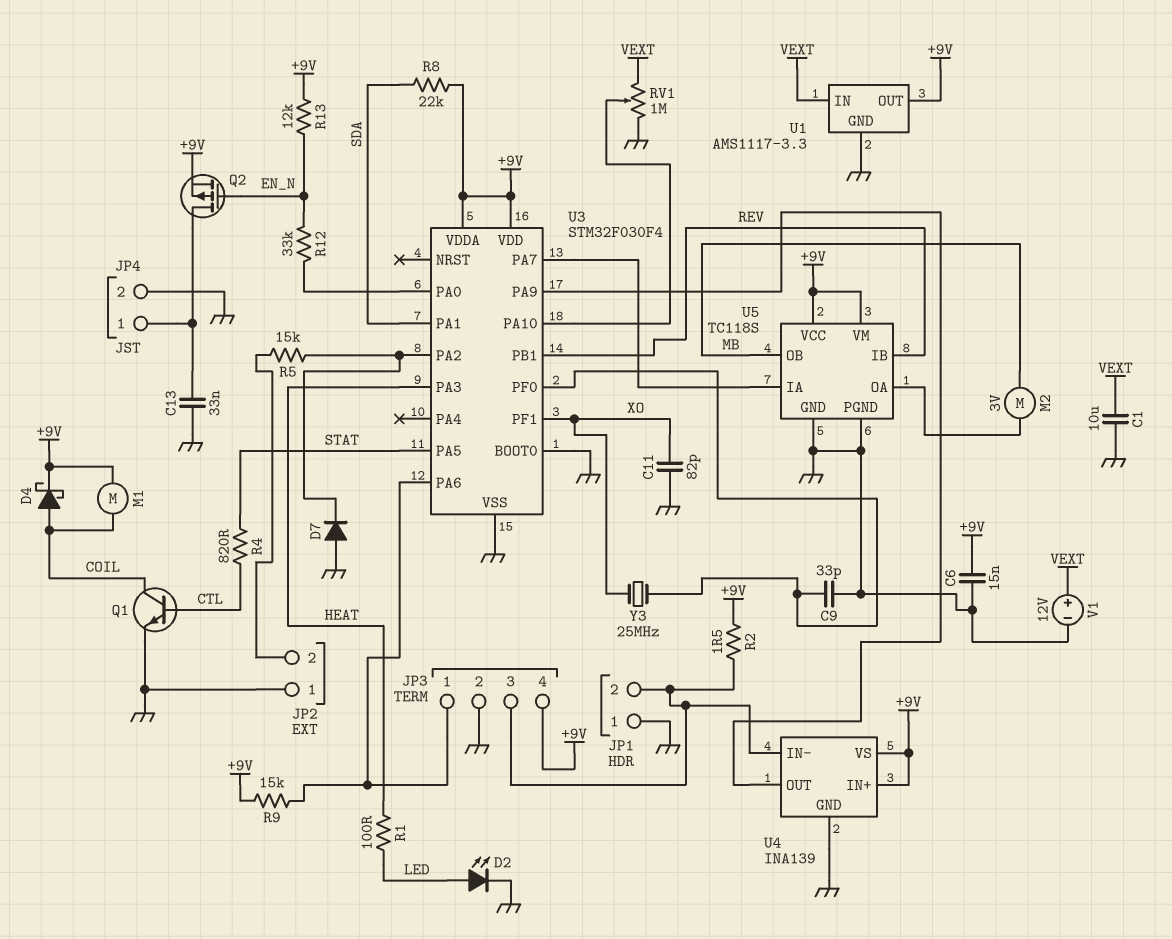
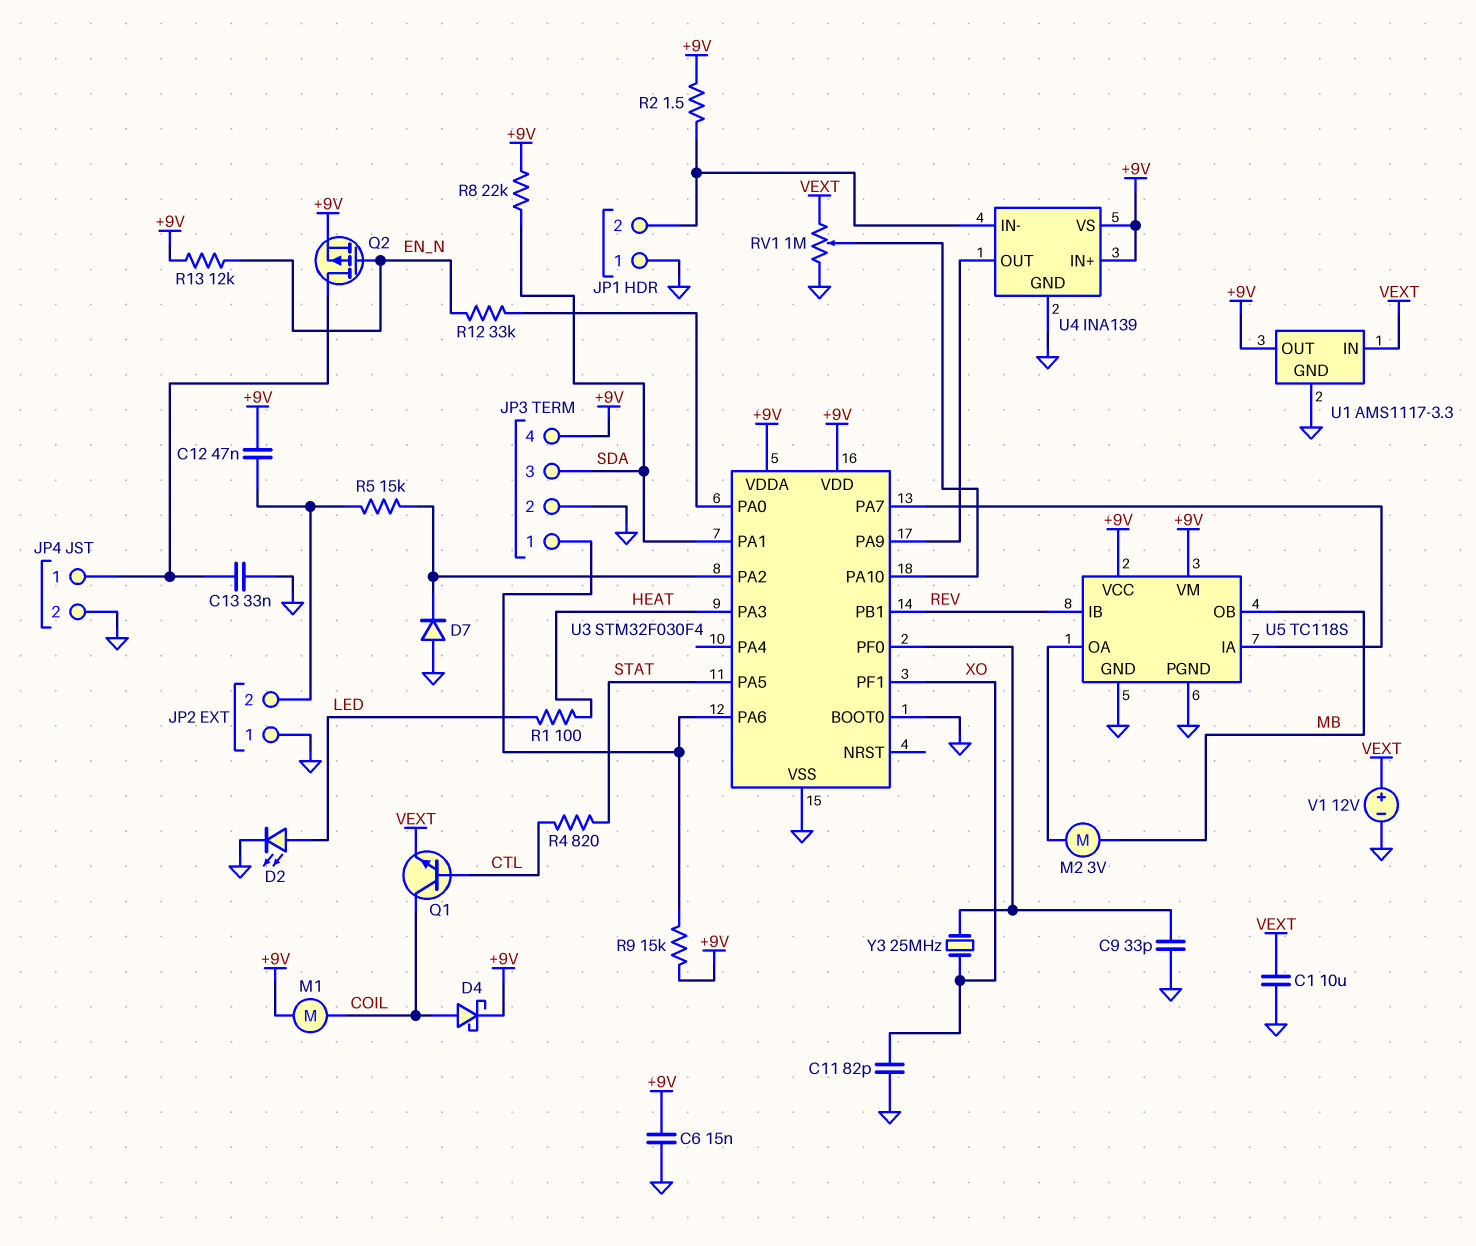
C12: none -> 47nF (+9V, JP2/2)
JP3 pin 3: JP1/2 -> SDA
Q1: NPN (B CTL, C COIL, E GND) -> NPN (B CTL, C COIL, E VEXT)

